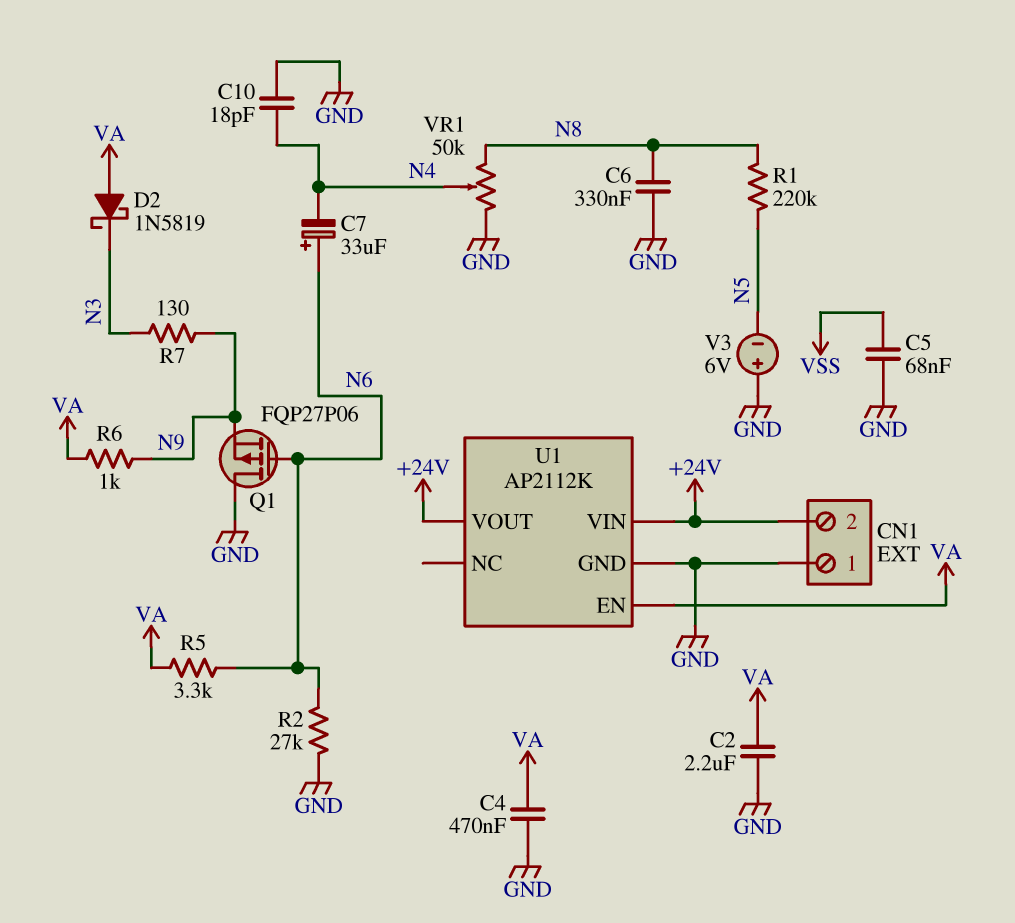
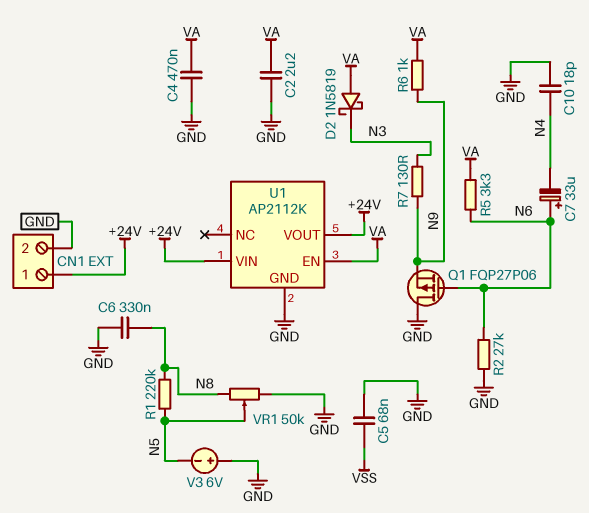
CN1 pin 1: GND -> +24V
CN1 pin 2: +24V -> GND
VR1: 50k (GND, N8, wiper N4) -> 50k (GND, N8, wiper N5)

